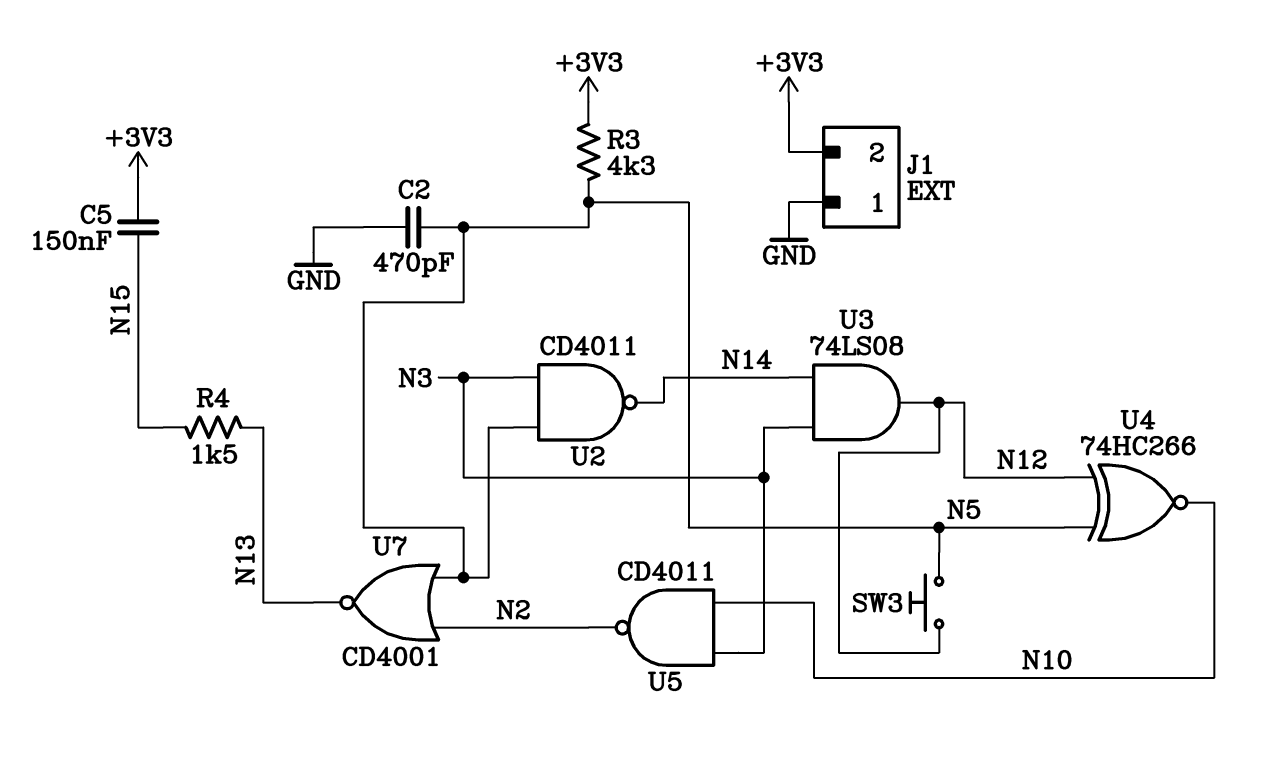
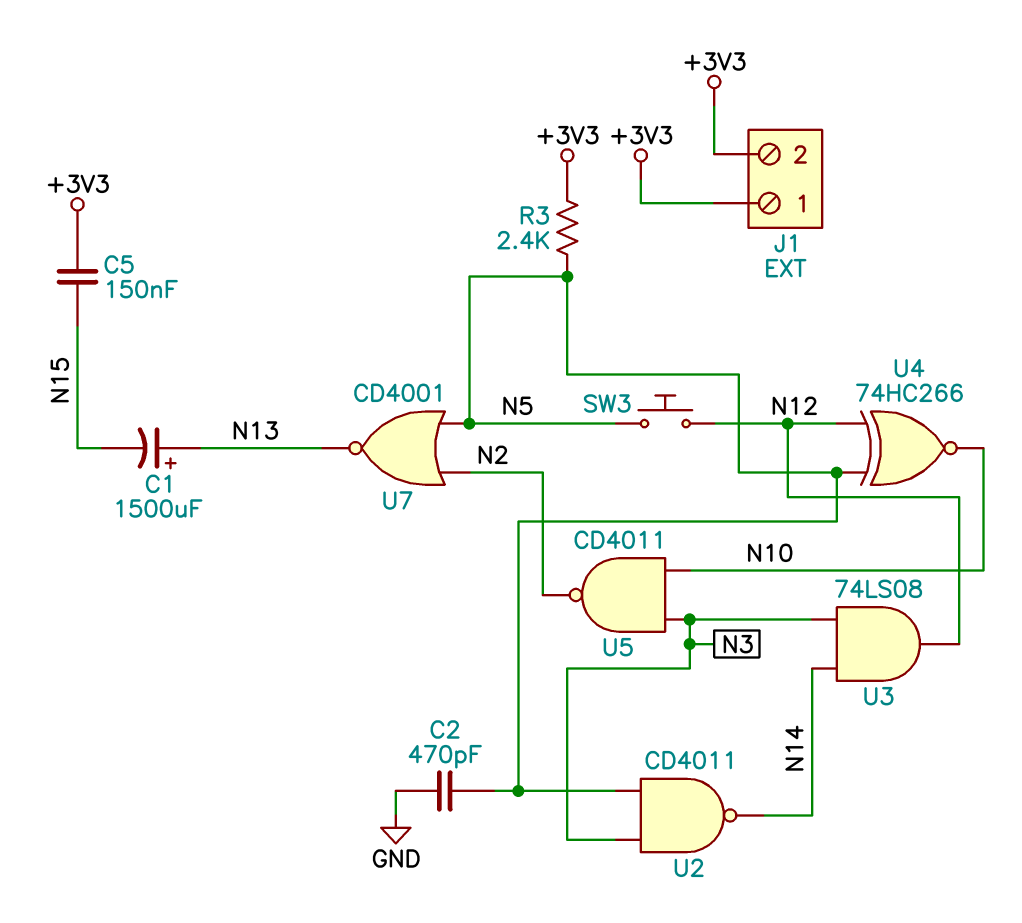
C1: none -> 1500uF (plus N13, minus N15)
J1 pin 1: GND -> +3V3
R3: 4.3k (+3V3, N5) -> 2.4k (+3V3, N5)
R4: 1.5k (N13, N15) -> none

